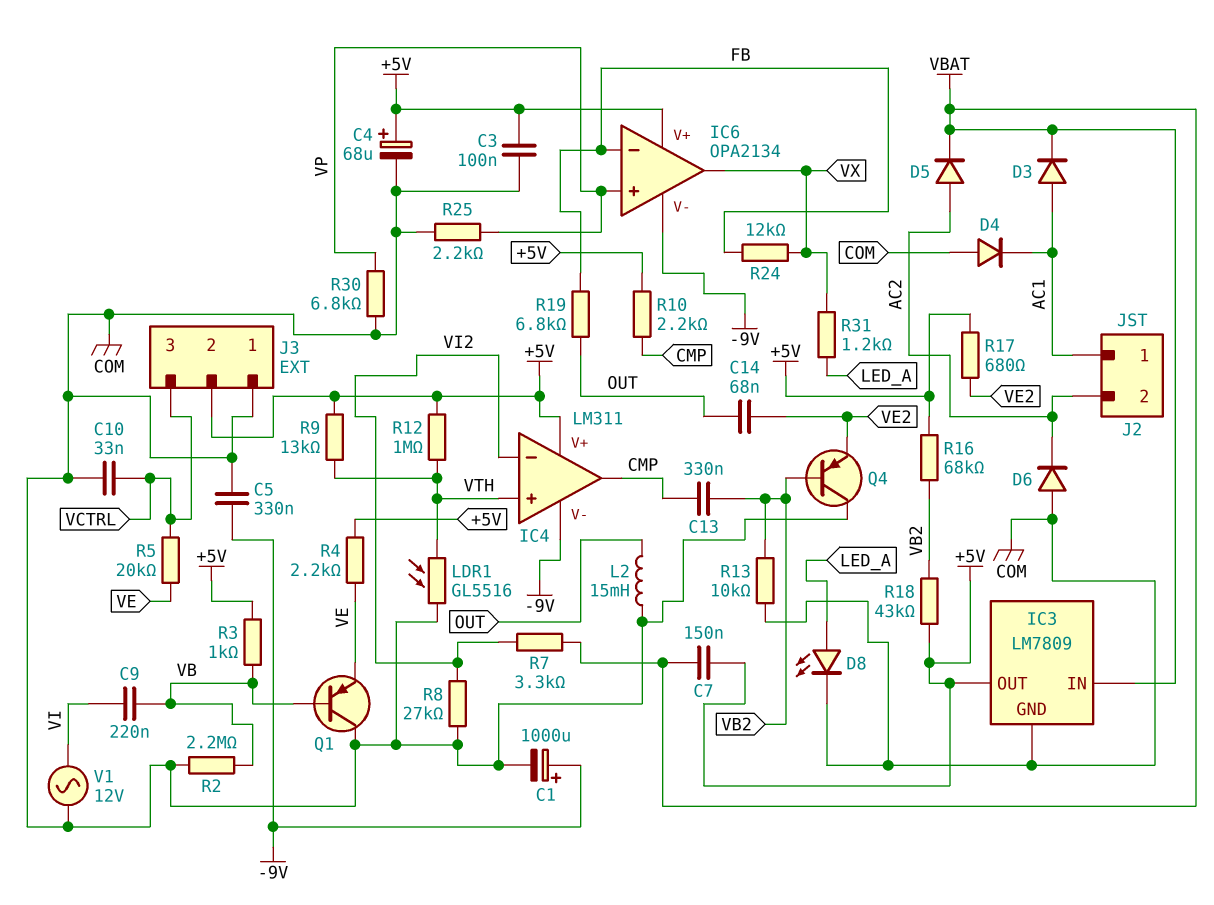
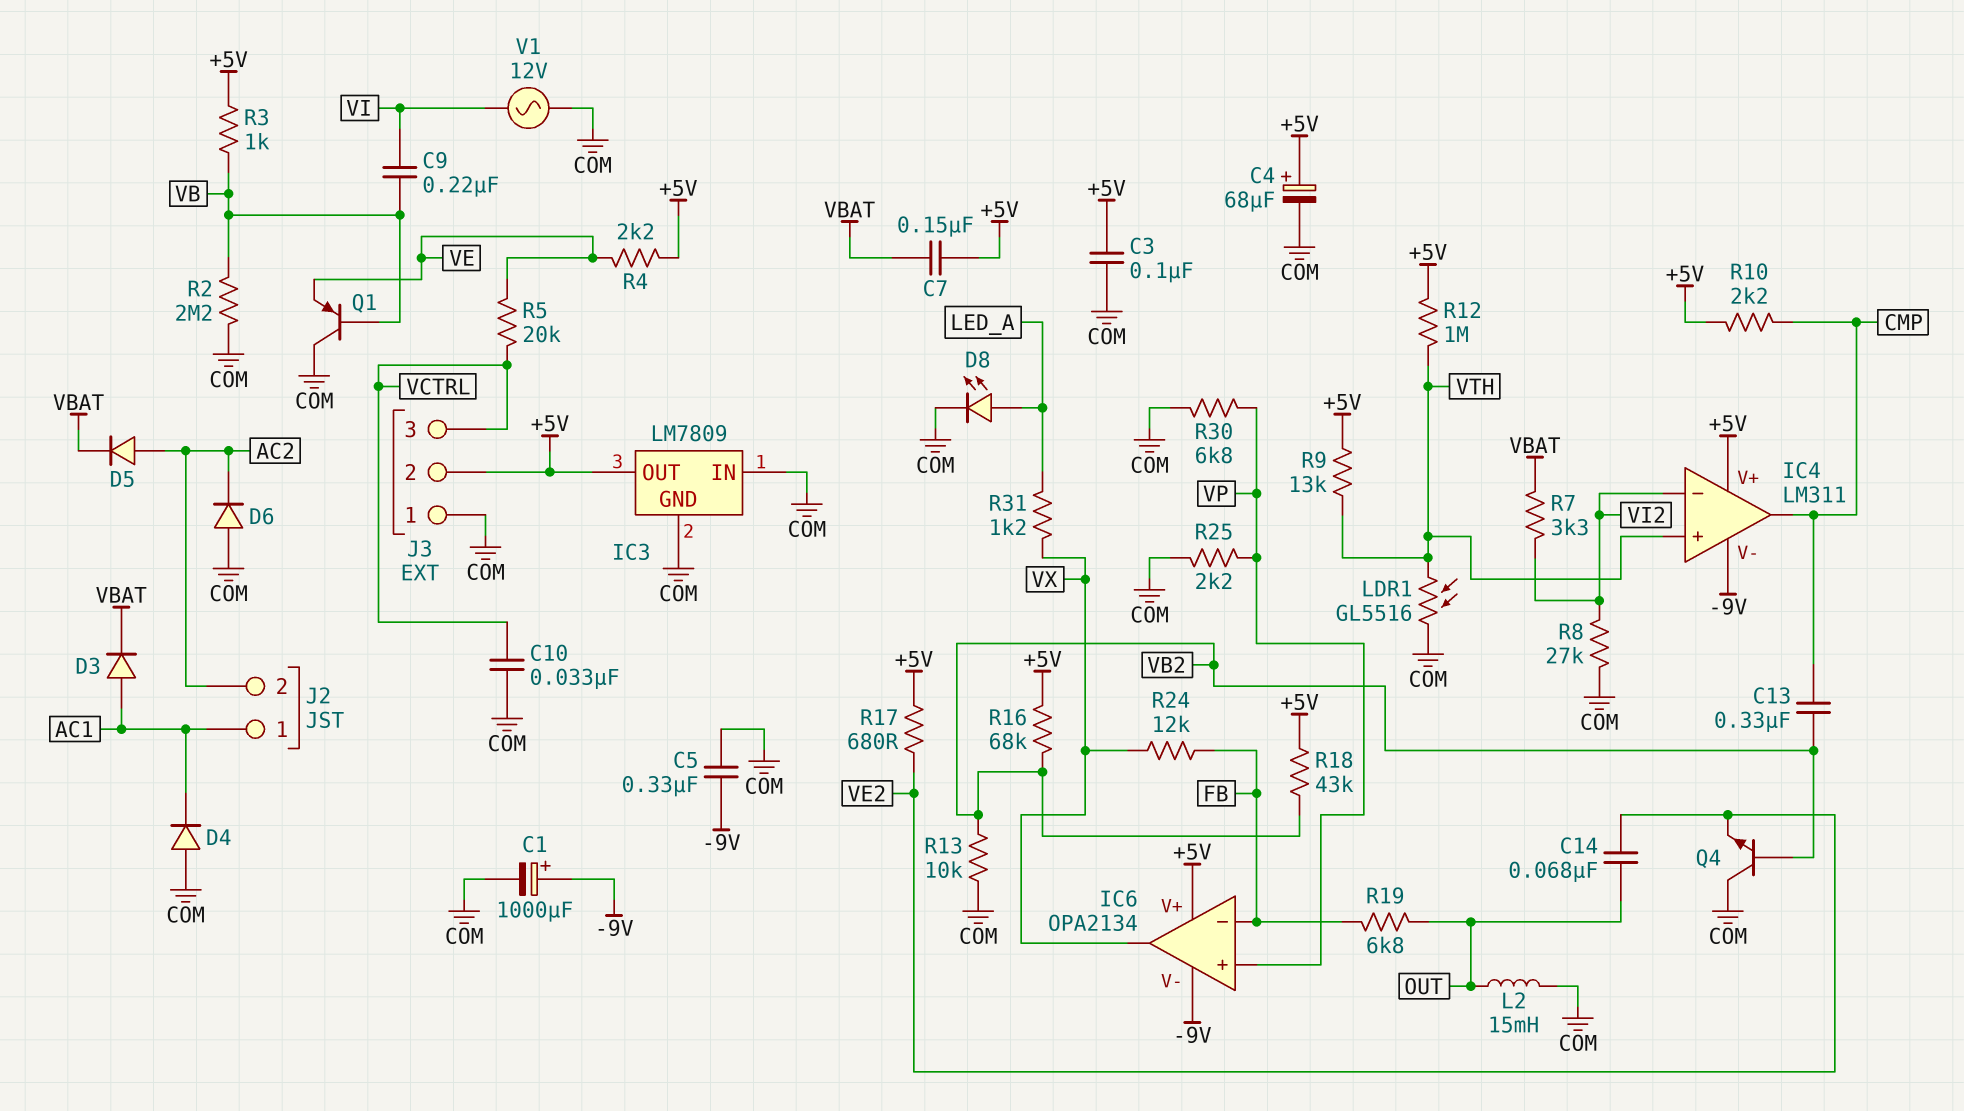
IC3 pin IN: VBAT -> COM
Q4: PNP (B VB2, C COM, E VE2) -> NPN (B VB2, C COM, E VE2)

